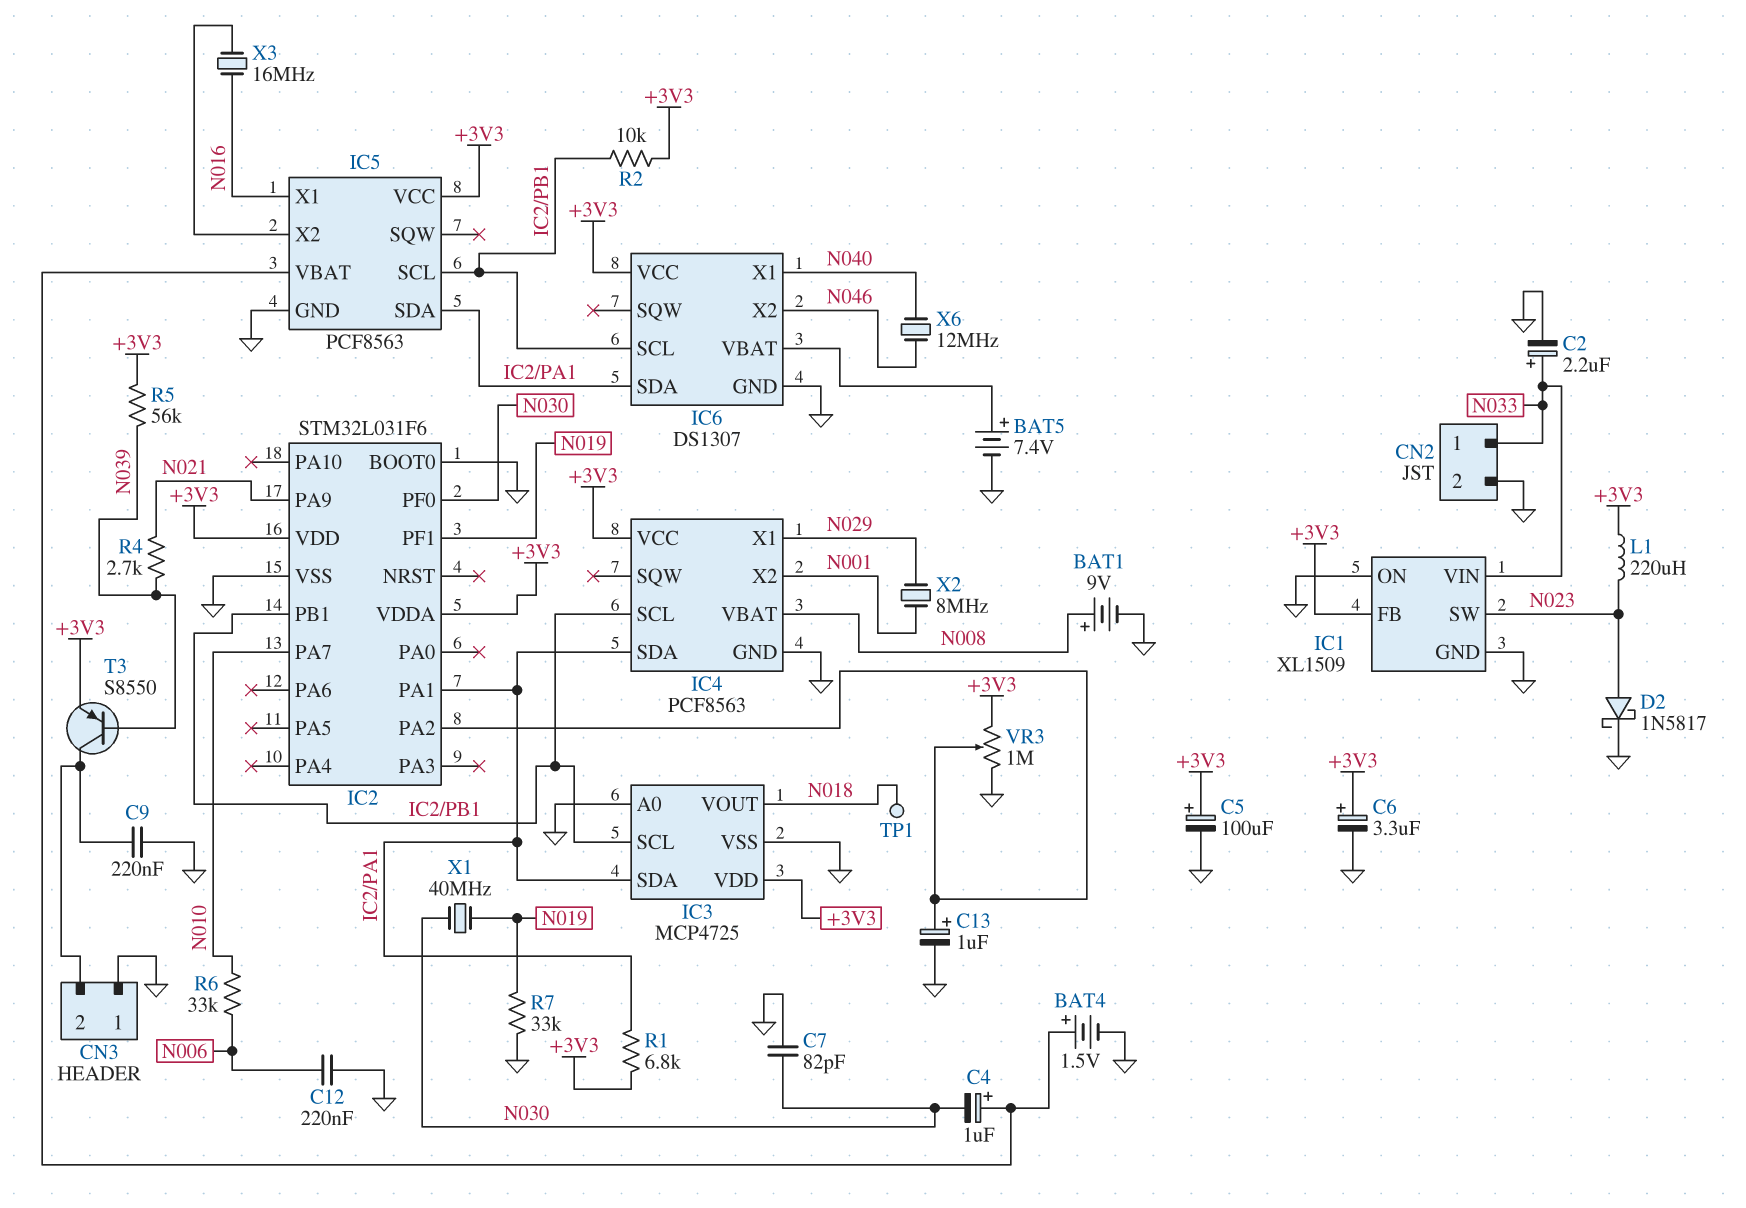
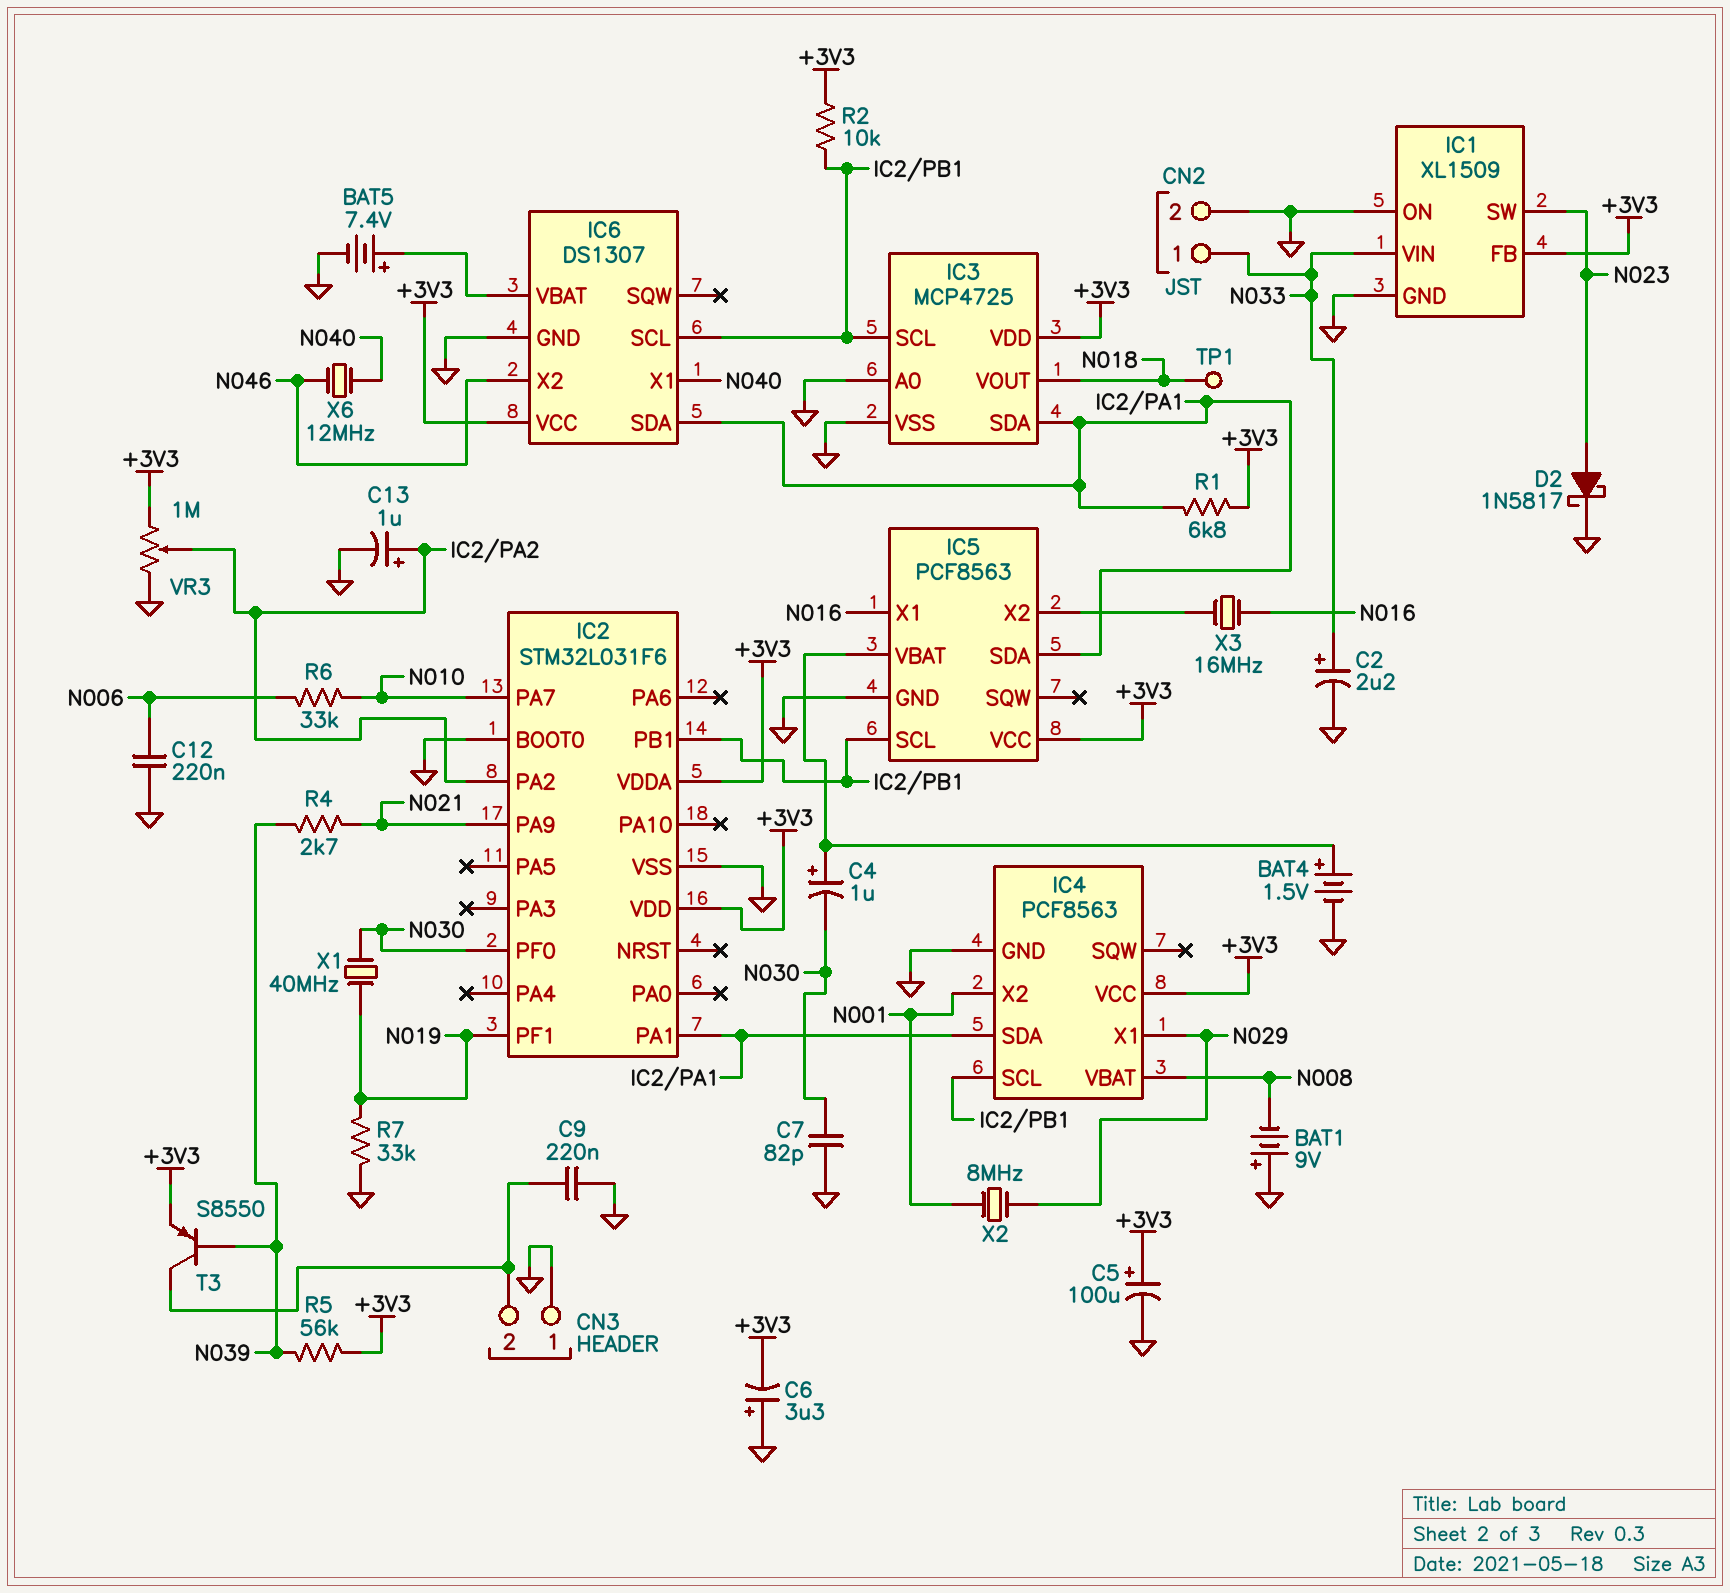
BAT1: 9V (plus N008, minus GND) -> 9V (plus GND, minus N008)
C6: 3.3uF (plus +3V3, minus GND) -> 3.3uF (plus GND, minus +3V3)
L1: 220uH (+3V3, N023) -> none

